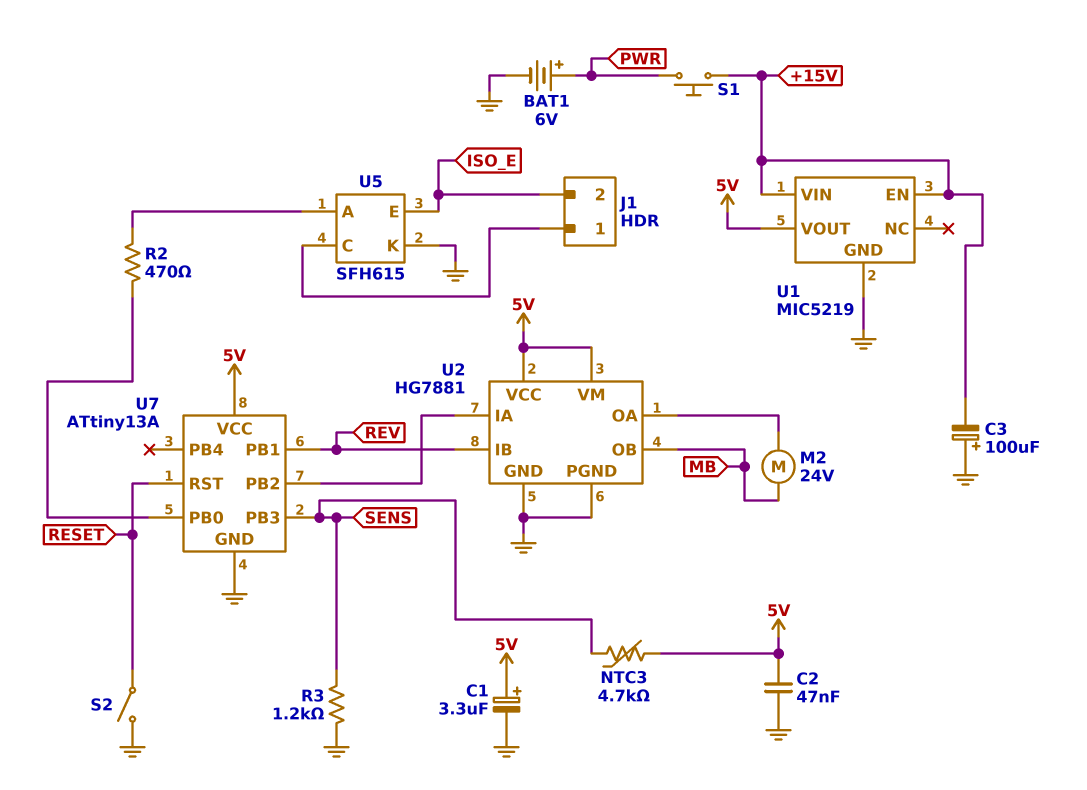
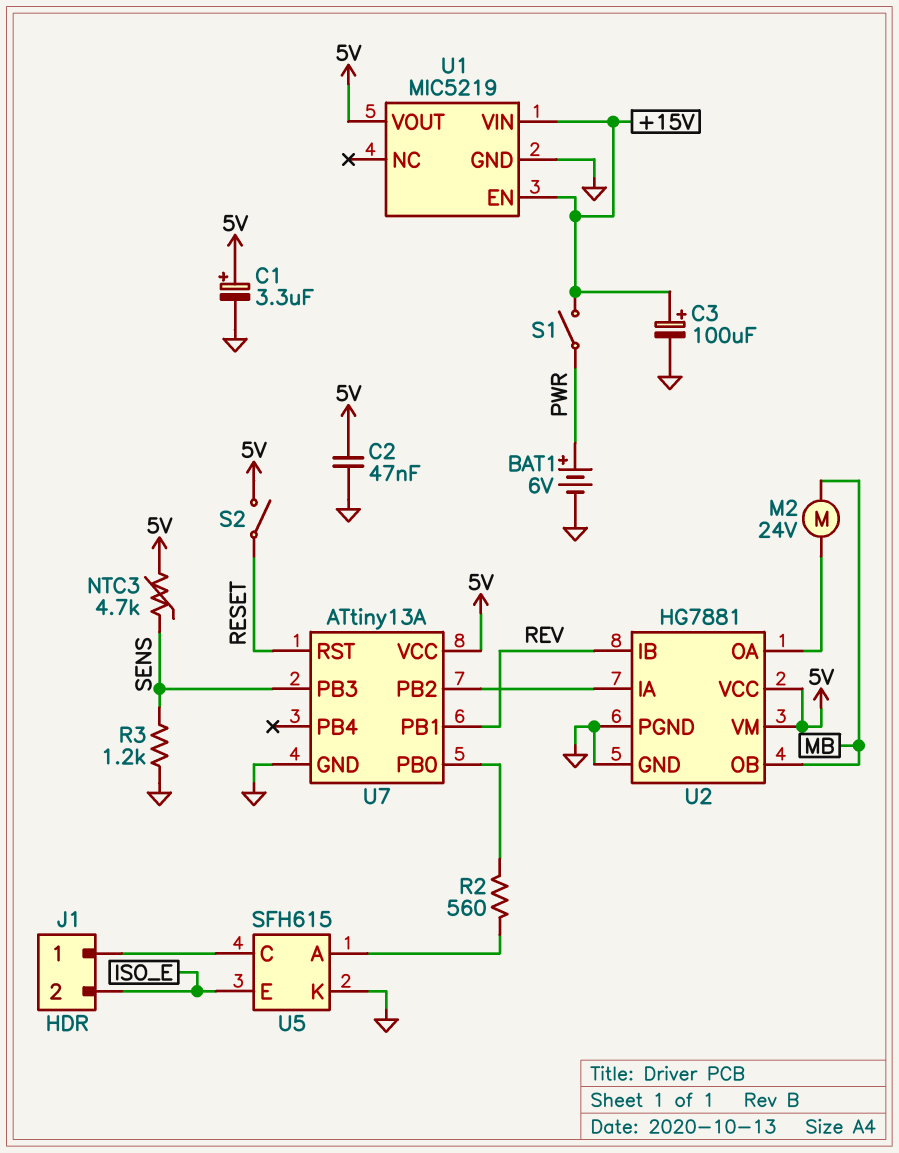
C3: 100uF (plus GND, minus +15V) -> 100uF (plus +15V, minus GND)
R2: 470 (U5/A, U7/PB0) -> 560 (U5/A, U7/PB0)
S1: button (+15V, PWR) -> switch (+15V, PWR)
S2: switch (GND, RESET) -> switch (5V, RESET)

